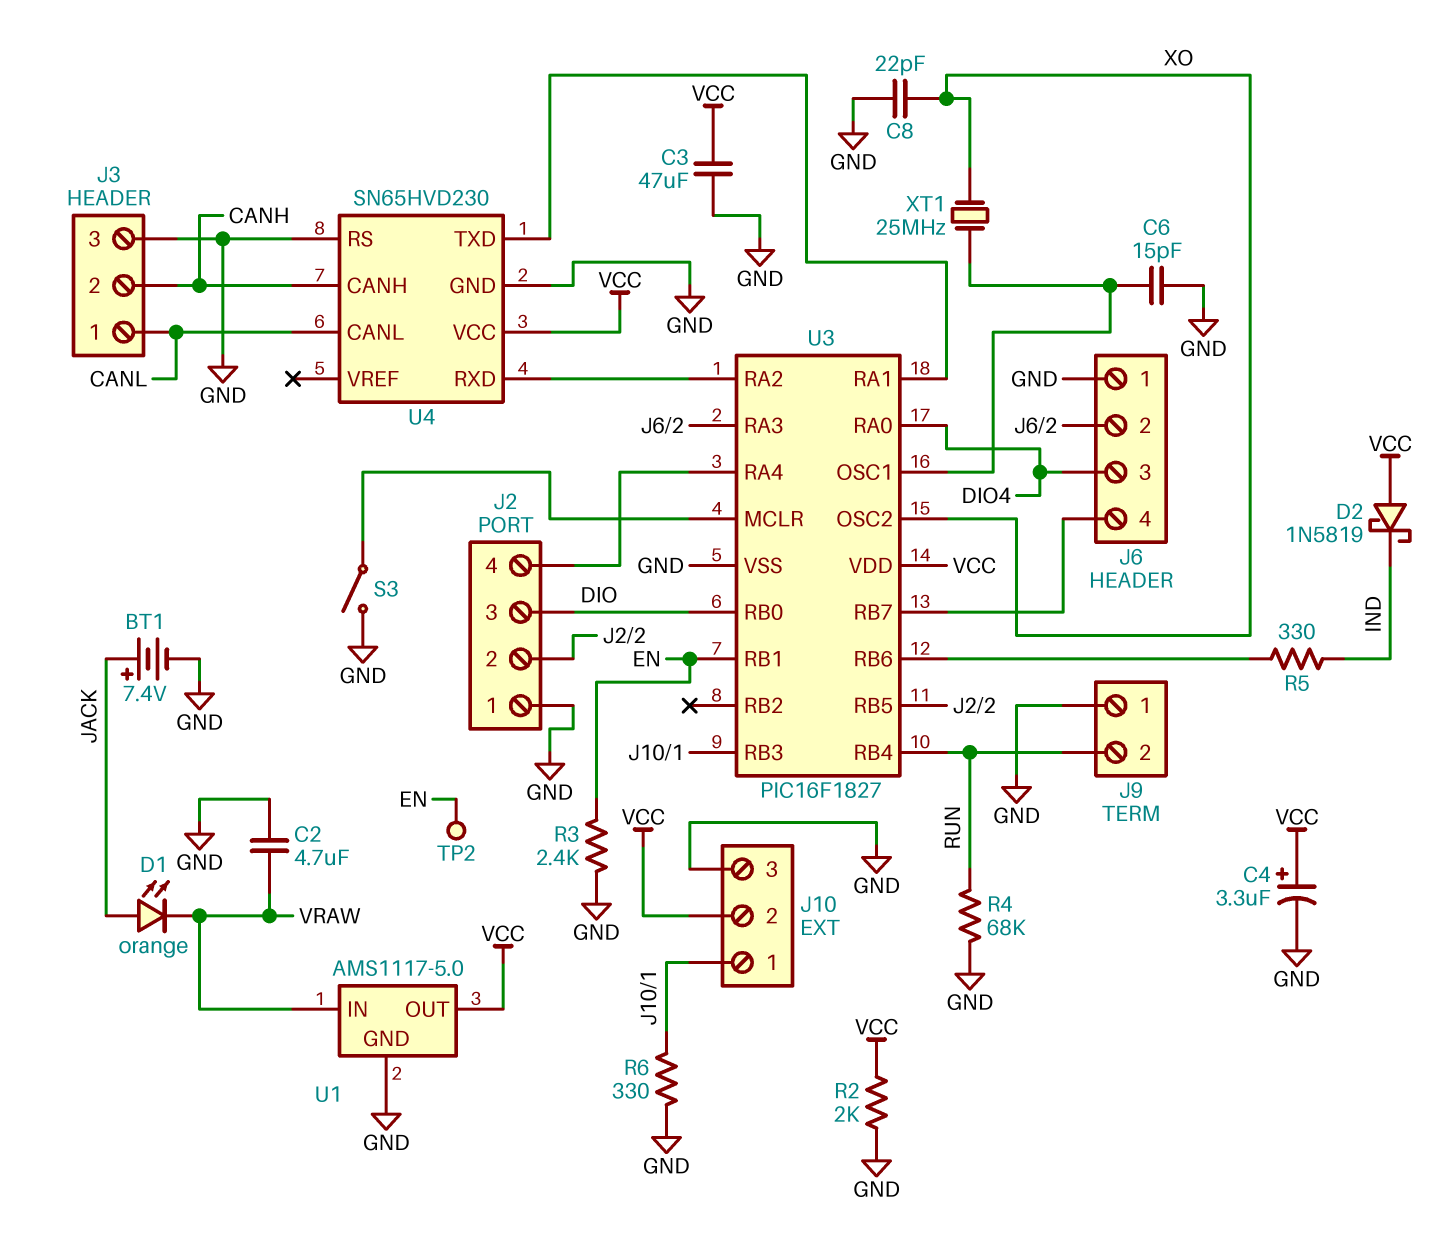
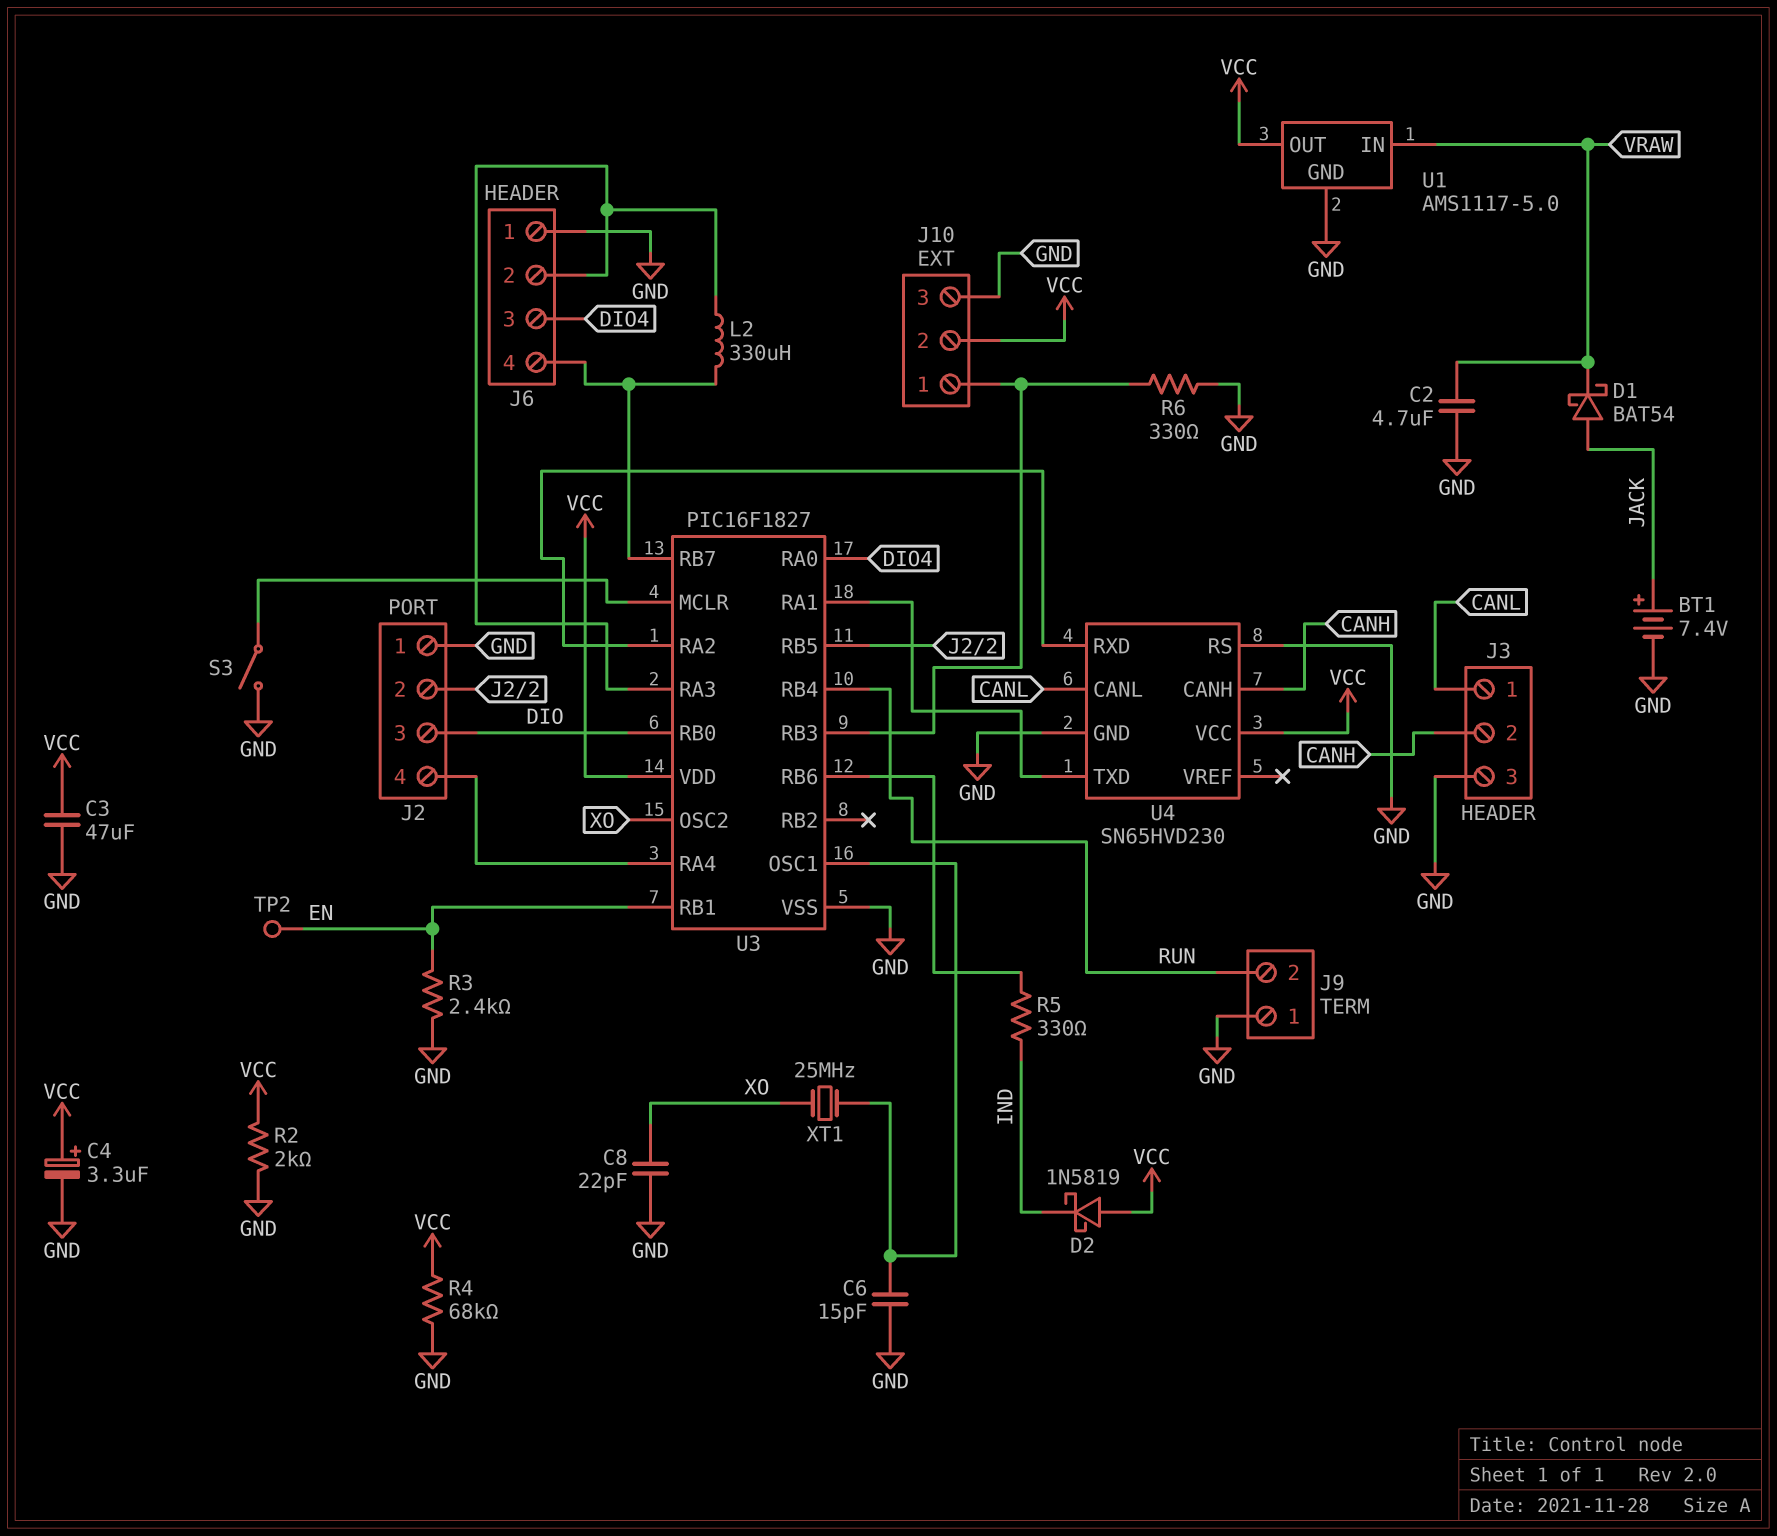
D1: LED orange (A JACK, K VRAW) -> schottky BAT54 (A JACK, K VRAW)
L2: none -> 330uH (J6/2, J6/4)
R4: 68k (GND, RUN) -> 68k (GND, VCC)

